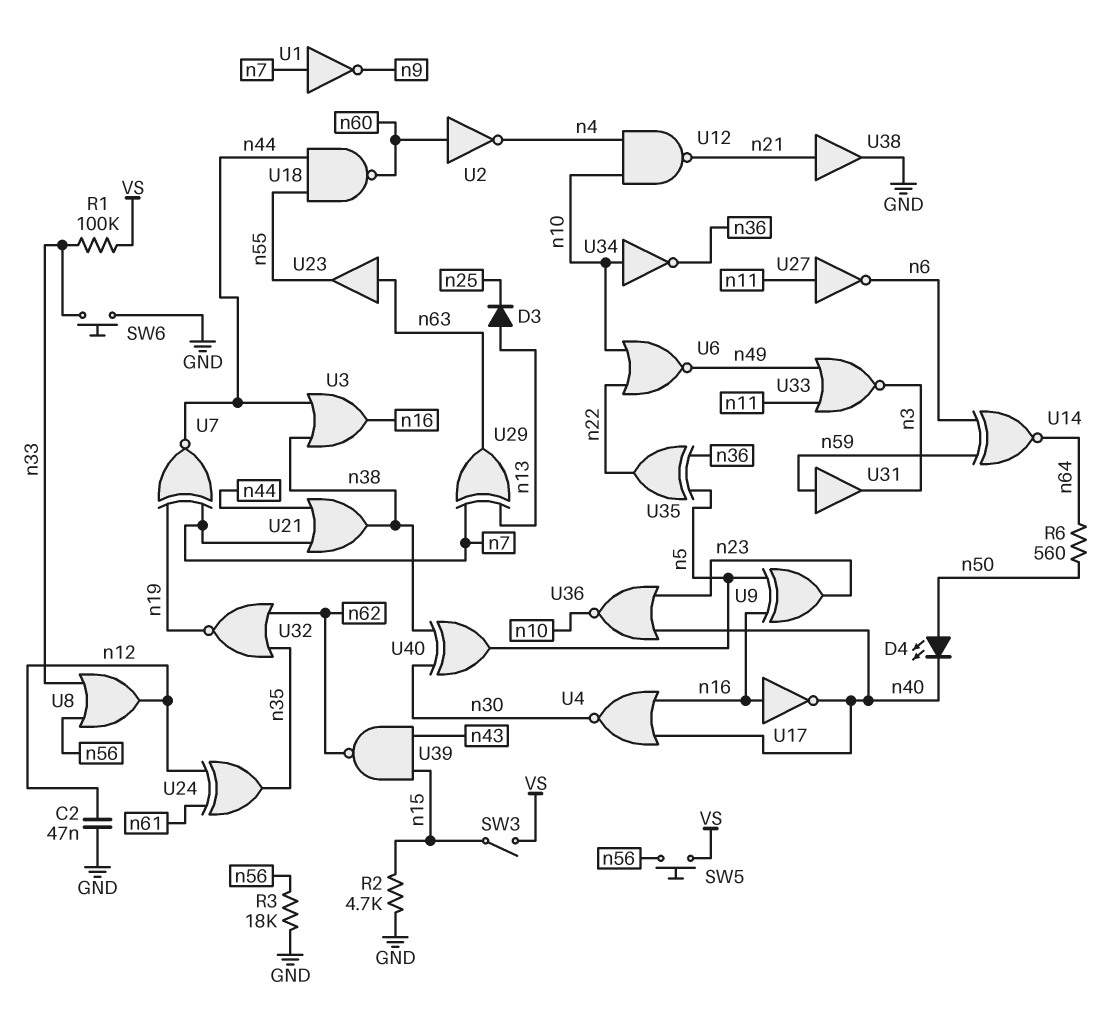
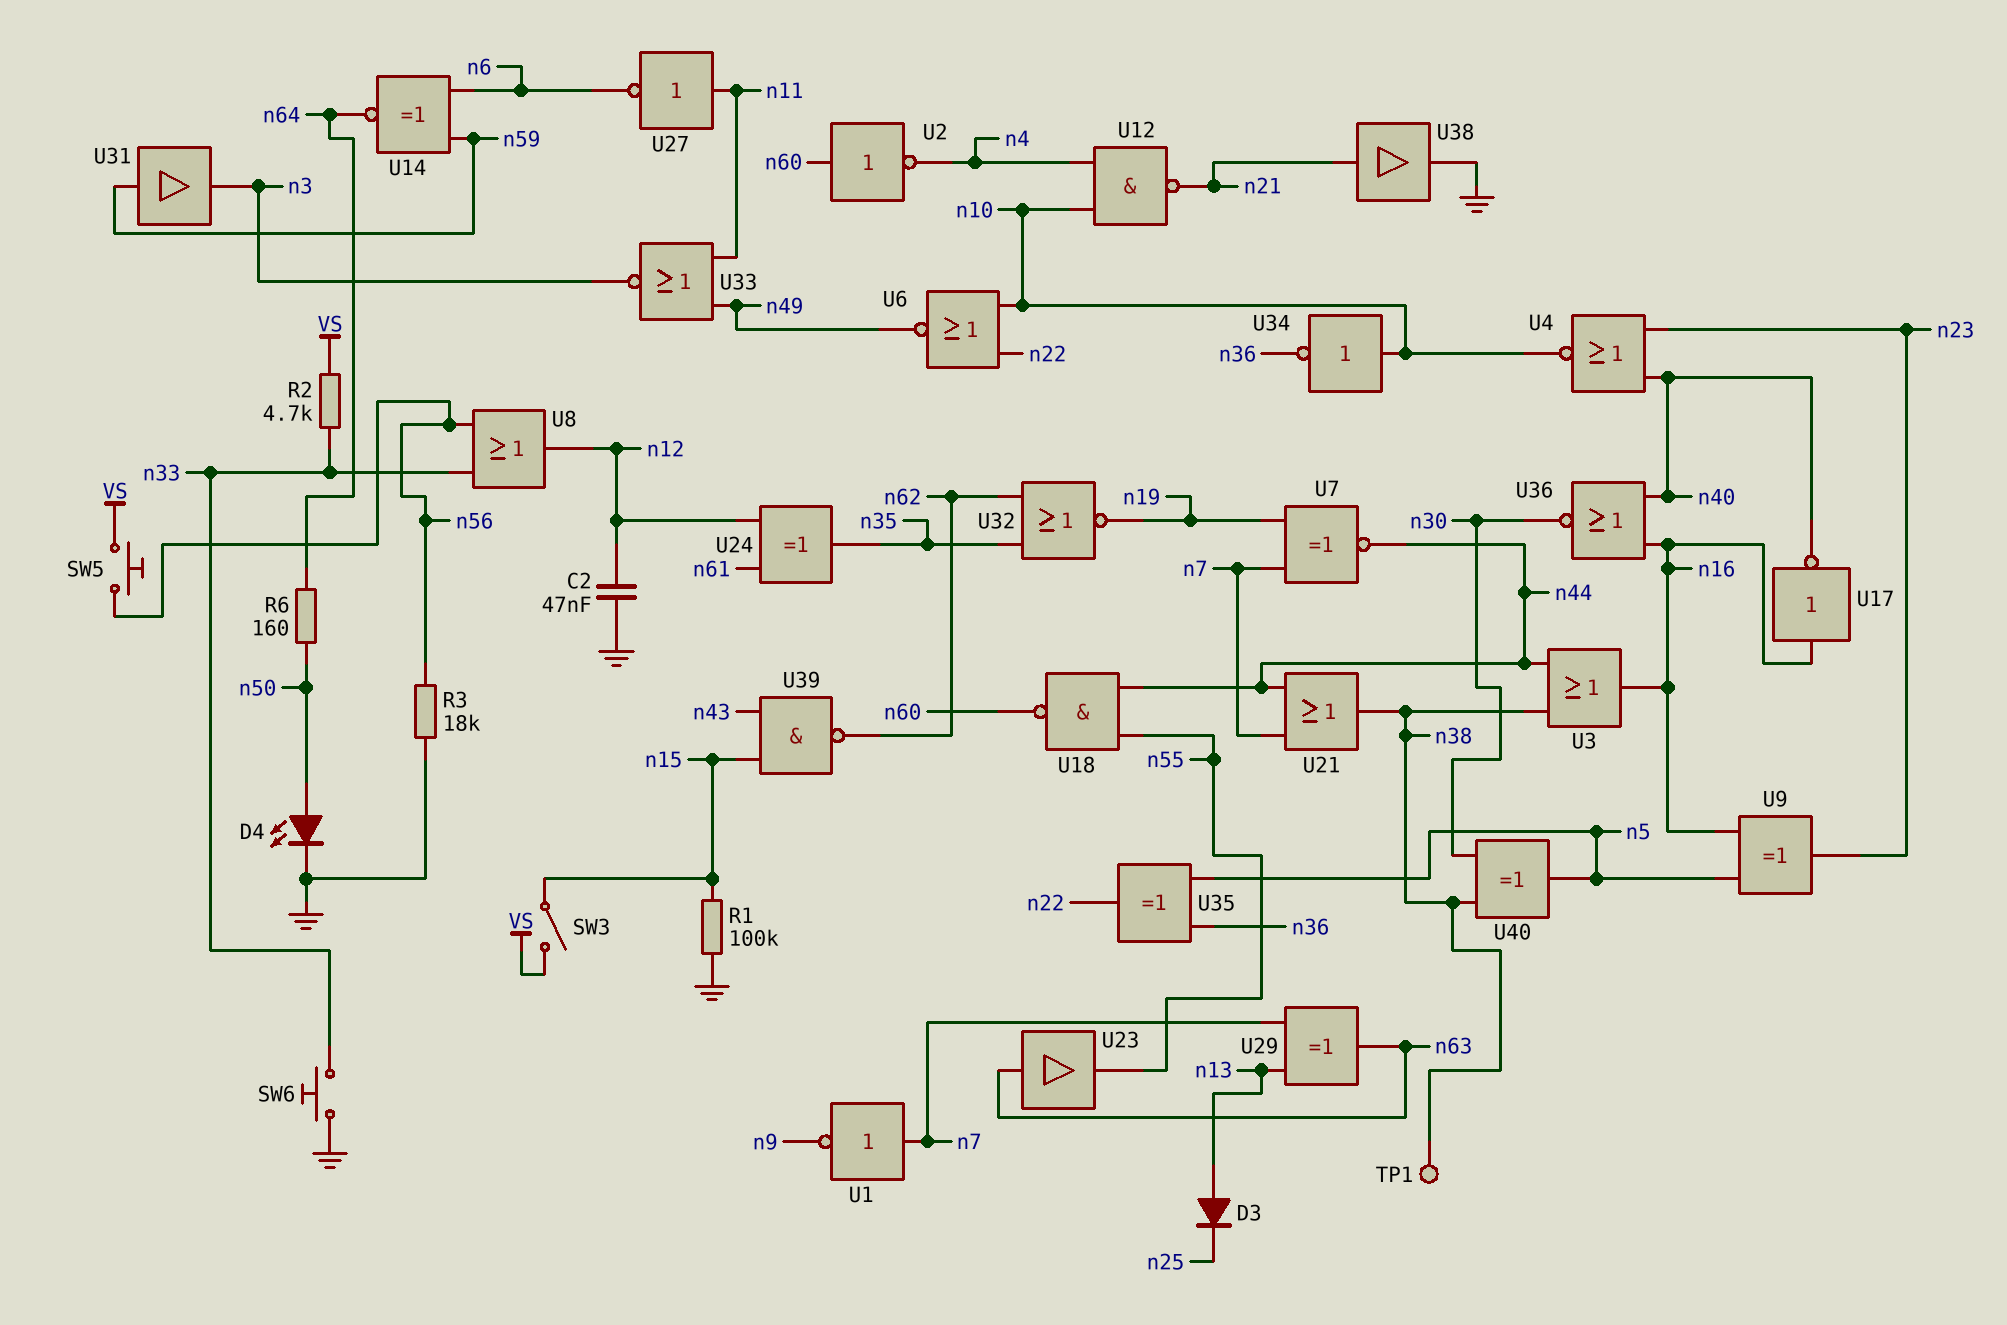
D4: LED (A n50, K n40) -> LED (A n50, K GND)
R1: 100k (VS, n33) -> 100k (GND, n15)
R2: 4.7k (GND, n15) -> 4.7k (VS, n33)
R6: 560 (n50, n64) -> 160 (n50, n64)
TP1: none -> test point (n38)
U4: NOR (in n16, in n40, out n30) -> NOR (in n23, in n40, out n10)
U36: NOR (in n23, in n40, out n10) -> NOR (in n16, in n40, out n30)

